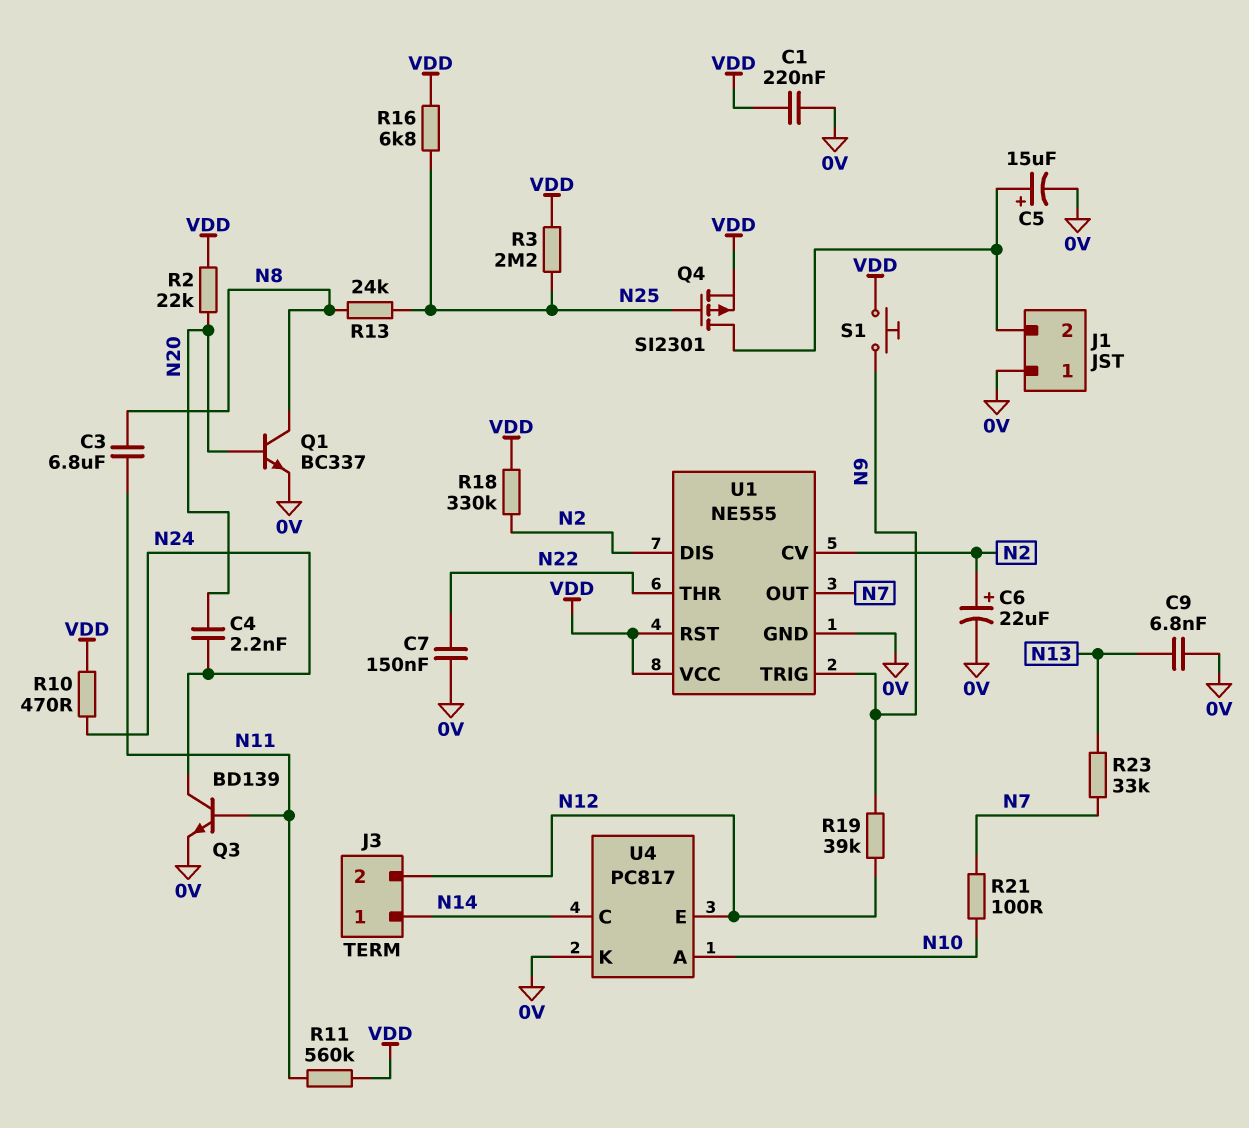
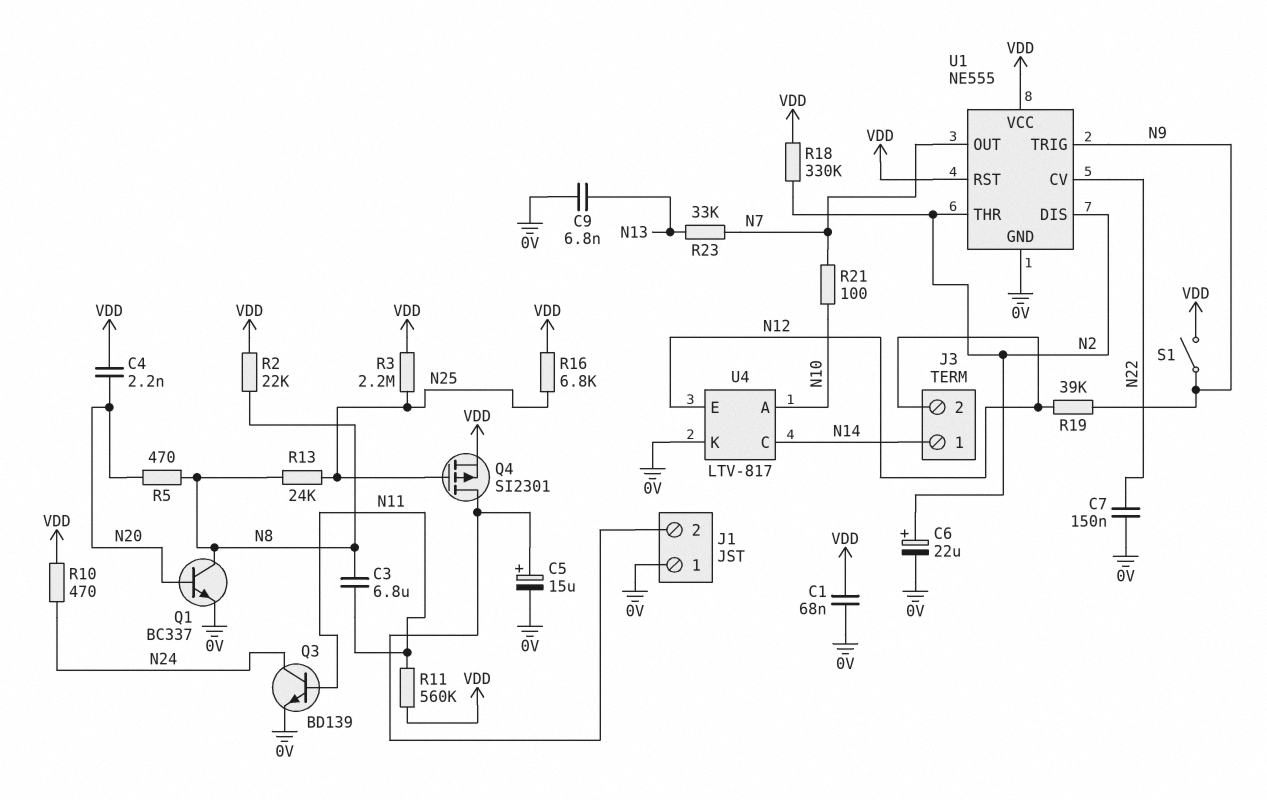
C1: 220nF (0V, VDD) -> 68nF (0V, VDD)
C4: 2.2nF (N20, N24) -> 2.2nF (N20, VDD)
R2: 22k (N20, VDD) -> 22k (N8, VDD)
R5: none -> 470 (N8, N20)
S1: button (N9, VDD) -> switch (N9, VDD)
U1 pin CV: N2 -> N22
U1 pin THR: N22 -> N2
U4: PC817 -> LTV-817

